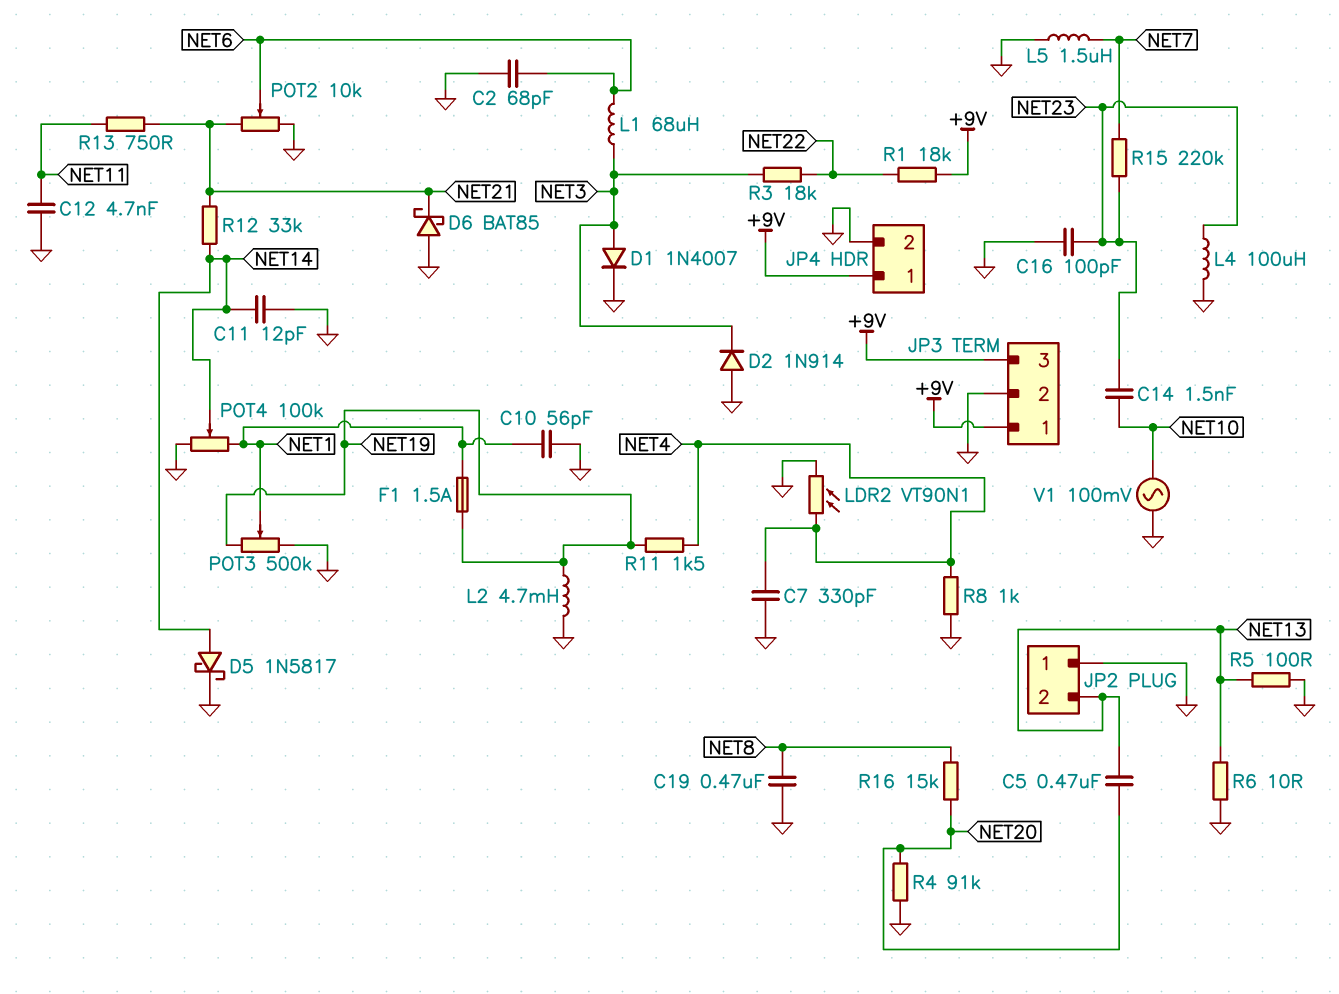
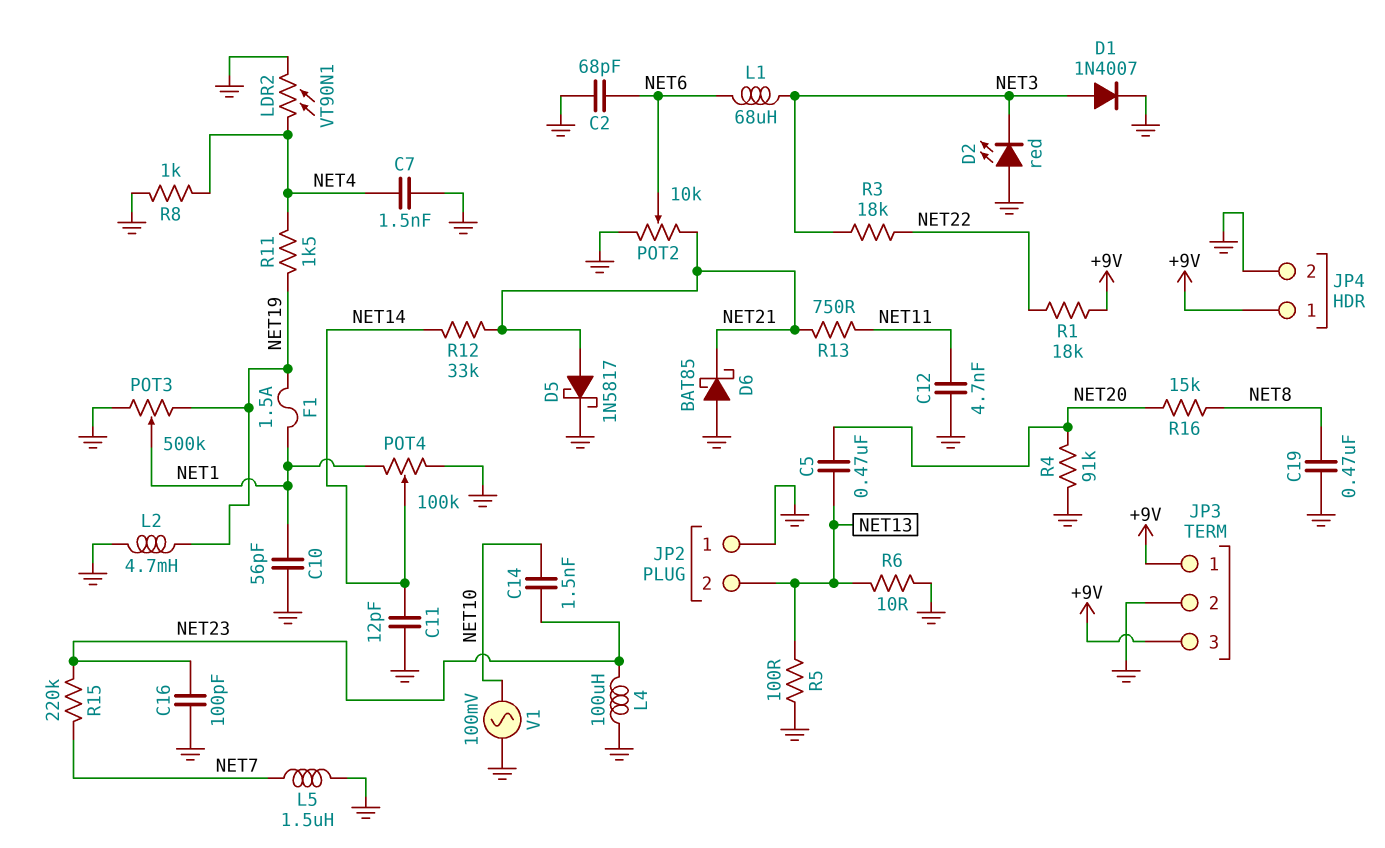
C7: 330pF (GND, NET4) -> 1.5nF (GND, NET4)
D2: diode 1N914 (A GND, K NET3) -> LED red (A GND, K NET3)
D5: schottky 1N5817 (A NET14, K GND) -> schottky 1N5817 (A NET21, K GND)

